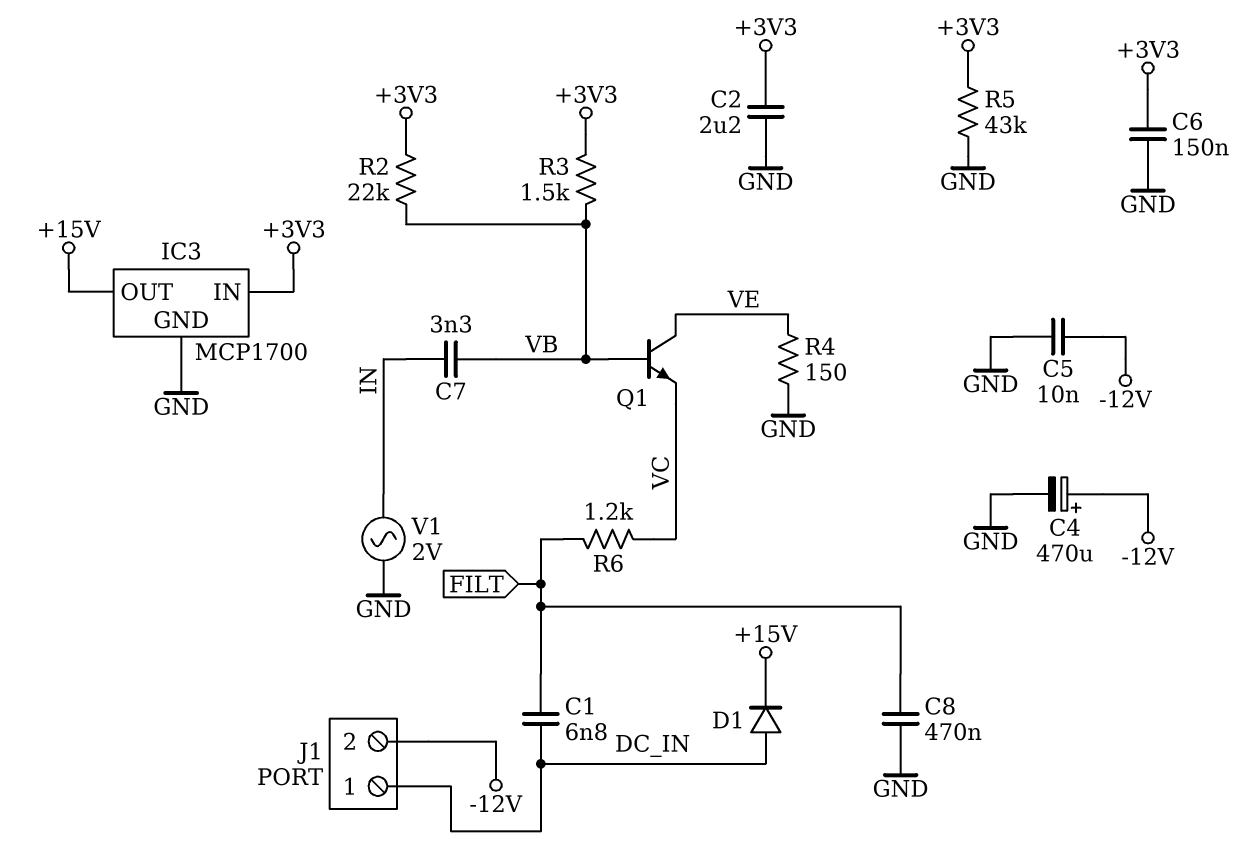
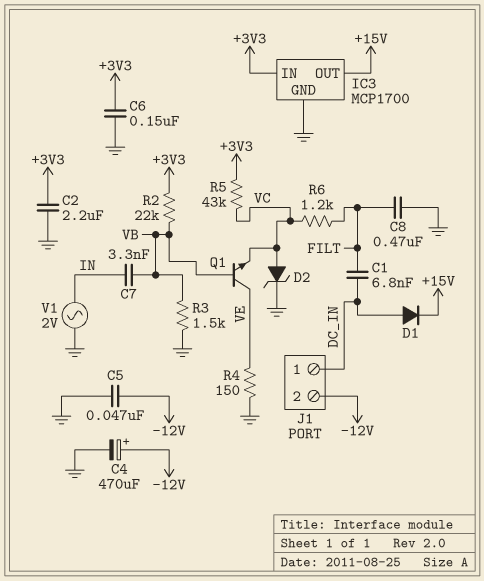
C5: 10nF (-12V, GND) -> 47nF (-12V, GND)
D2: none -> zener (A VC, K GND)
R3: 1.5k (+3V3, VB) -> 1.5k (GND, VB)
R5: 43k (+3V3, GND) -> 43k (+3V3, VC)

